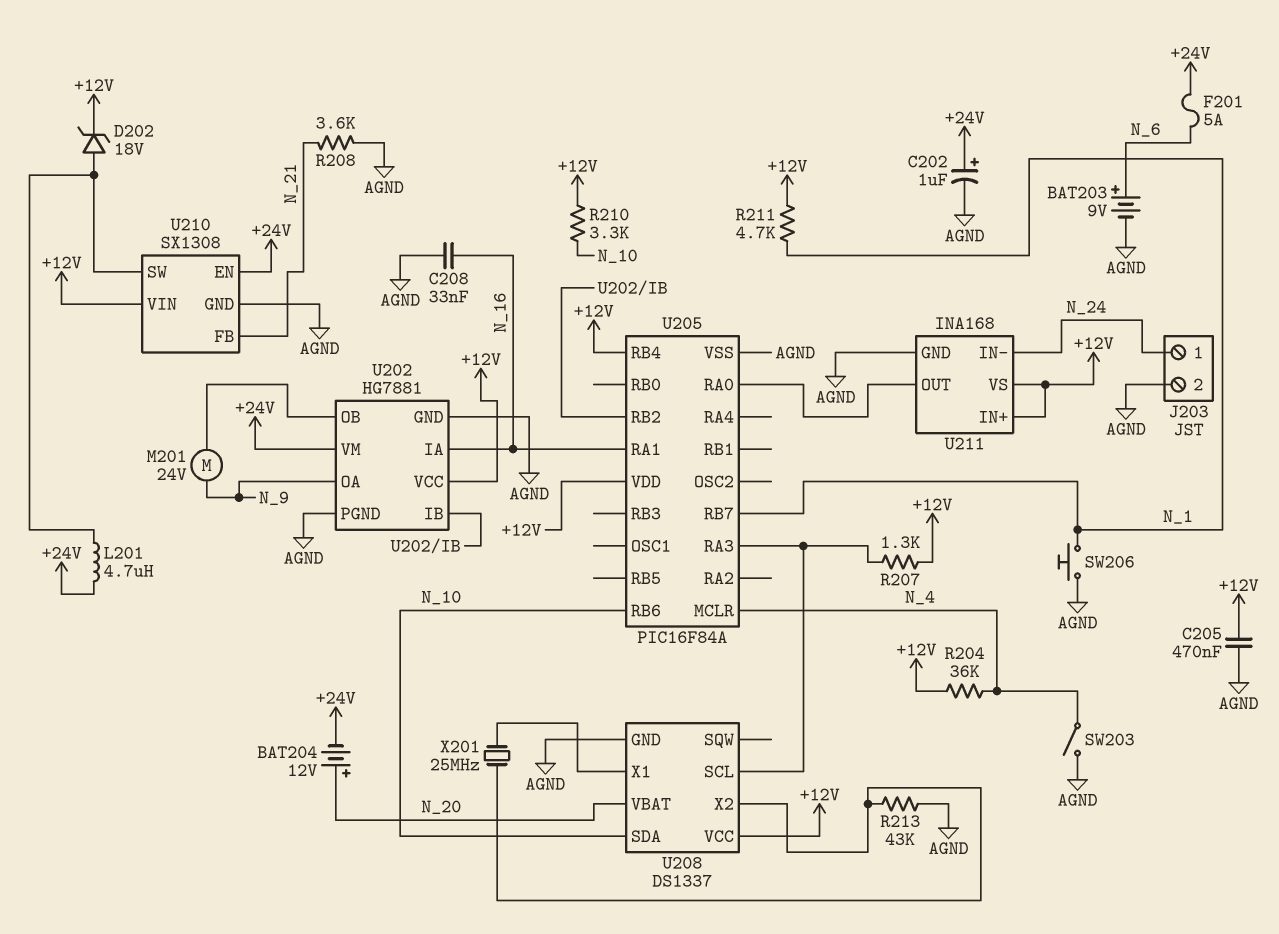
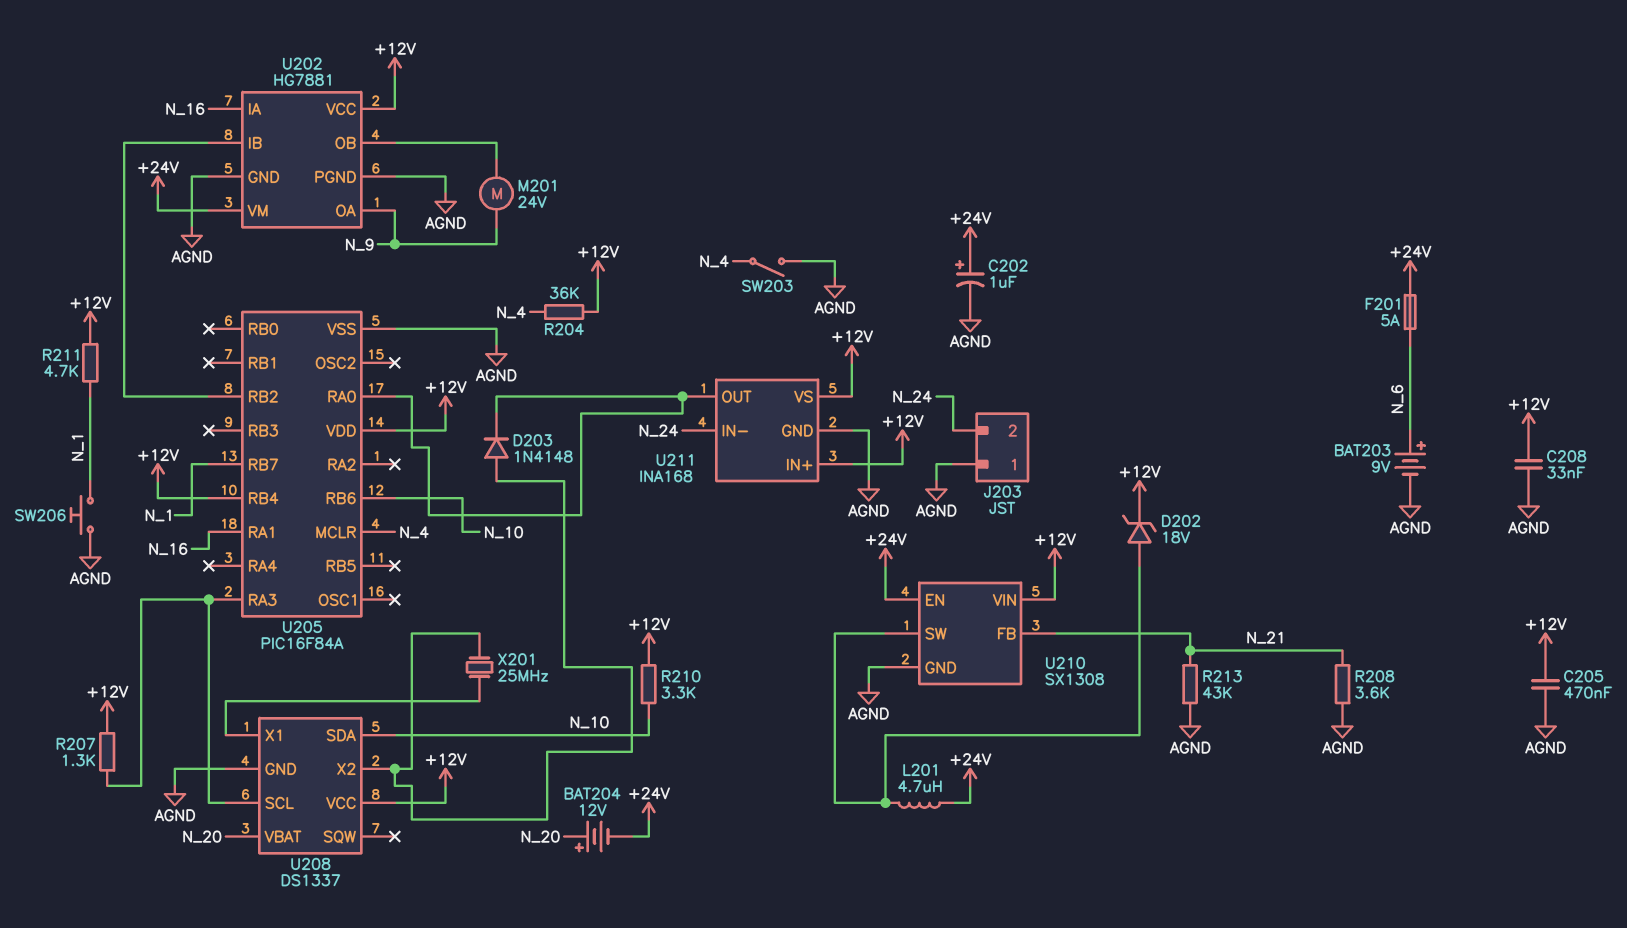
C208: 33nF (AGND, N_16) -> 33nF (+12V, AGND)
D203: none -> diode 1N4148 (A U208/X2, K U205/RA0)
J203 pin 1: N_24 -> AGND
J203 pin 2: AGND -> N_24
R213: 43k (AGND, U208/X2) -> 43k (AGND, N_21)

